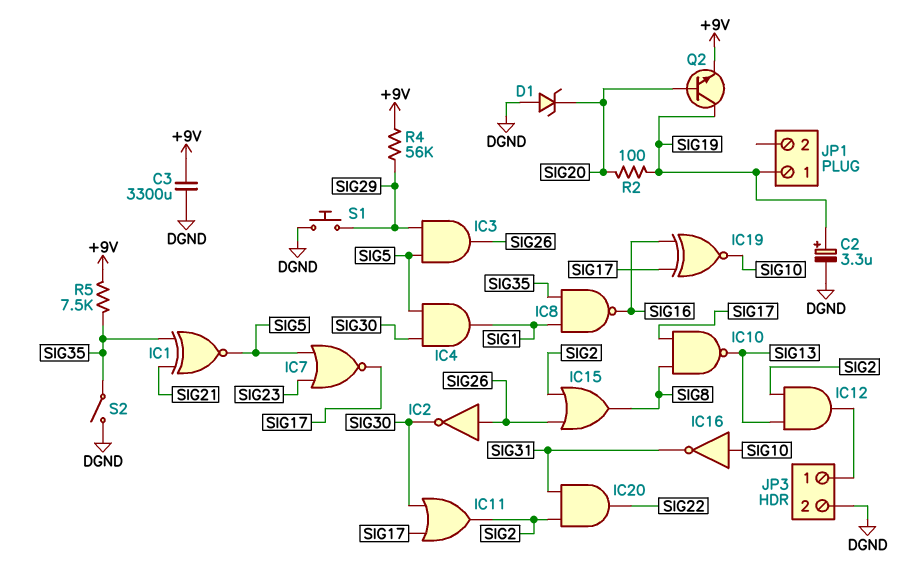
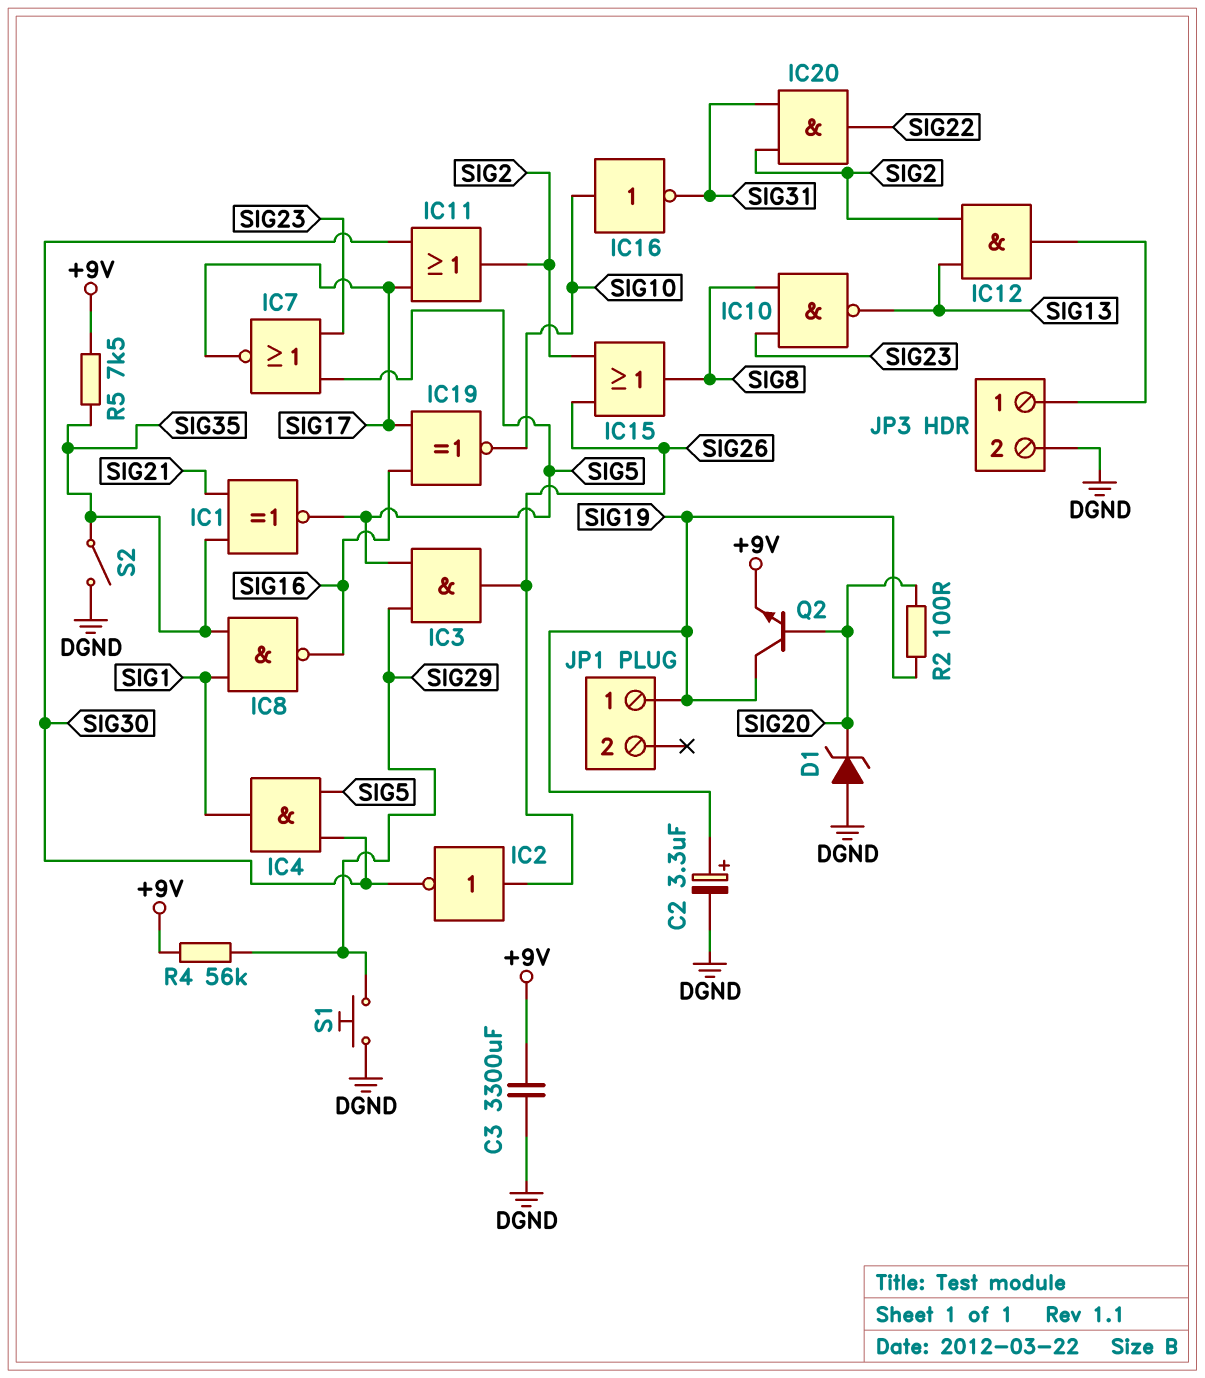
IC10: NAND (in SIG8, in SIG17, out SIG13) -> NAND (in SIG8, in SIG23, out SIG13)

